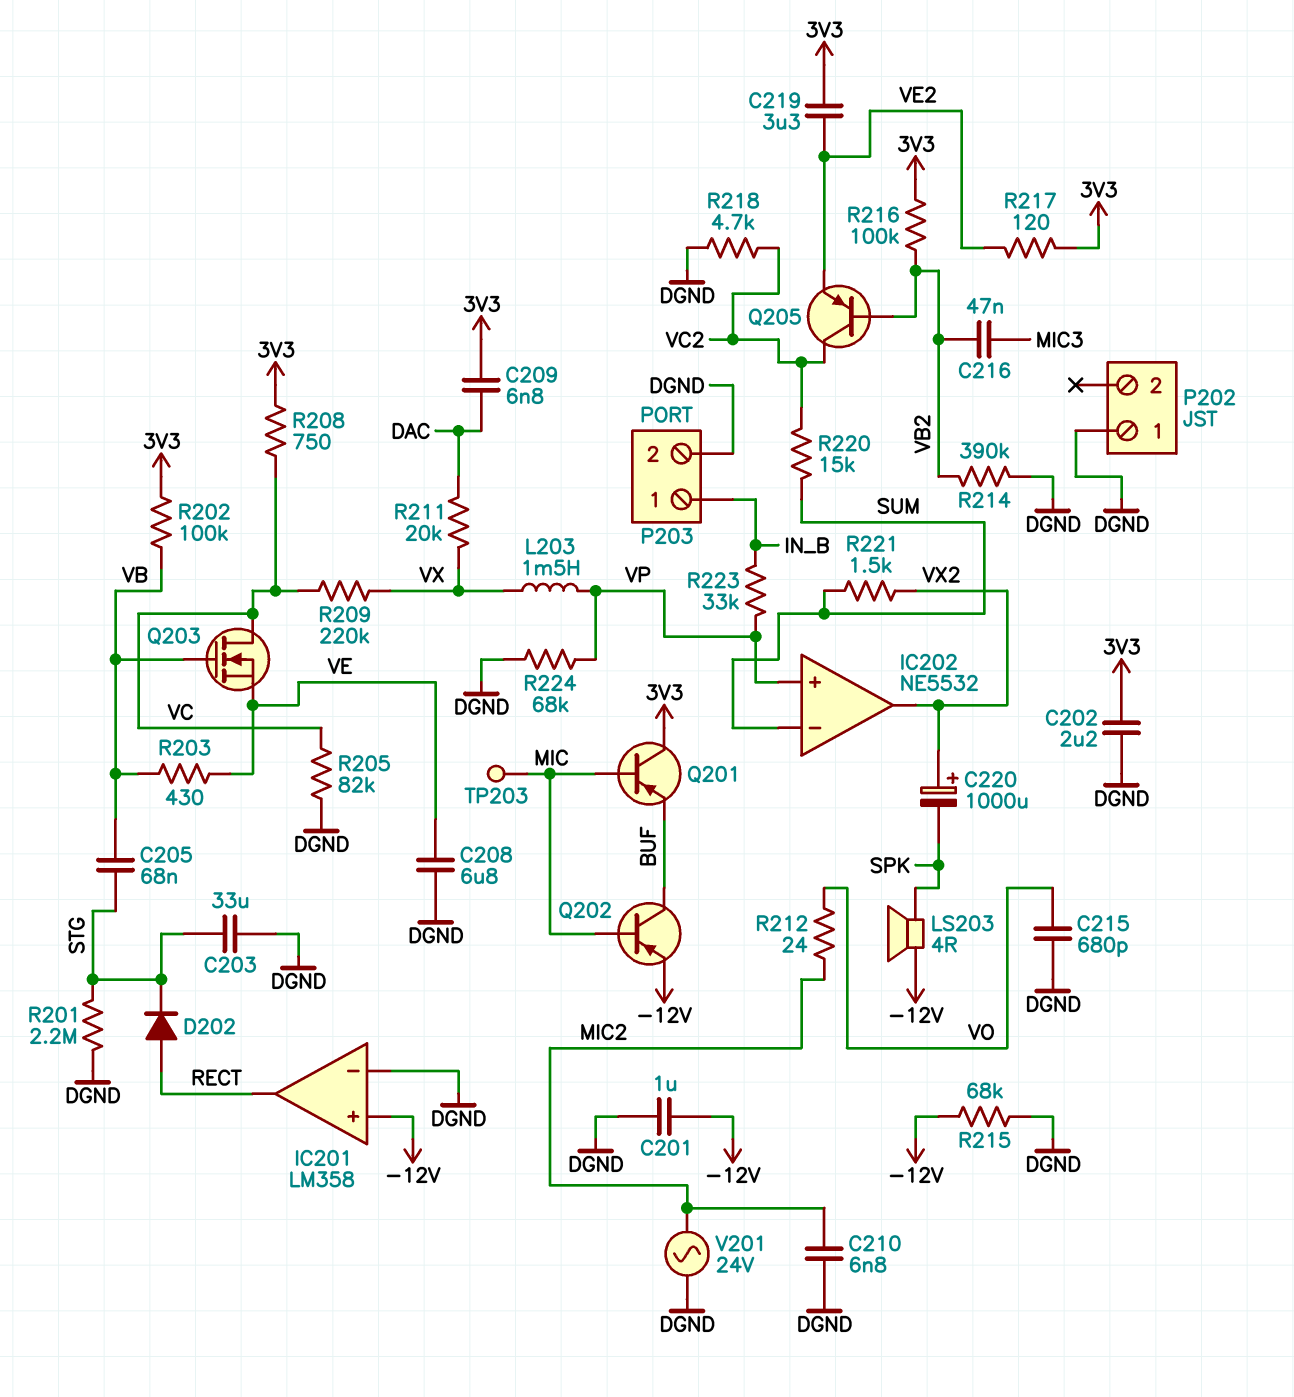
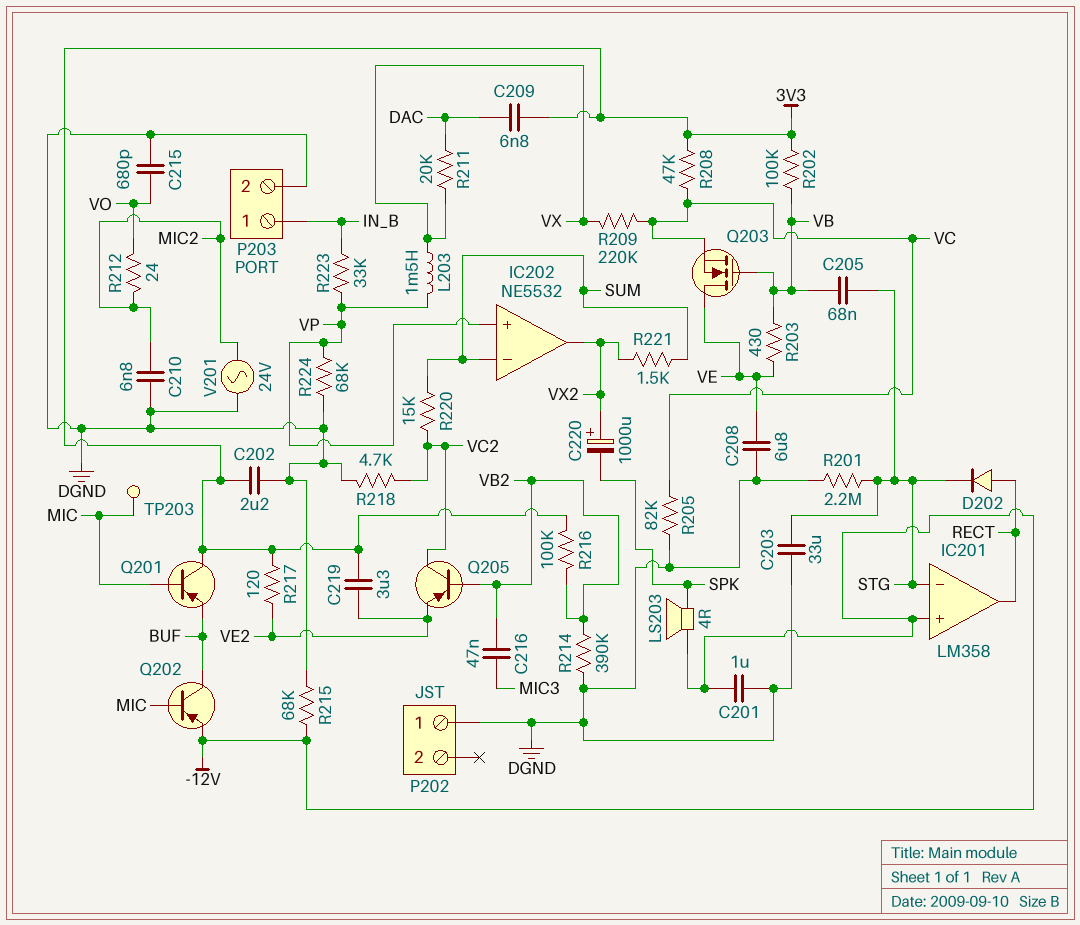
IC201 pin in-: DGND -> STG
Q203: NMOS (G VB, D VC, S VE) -> NMOS (G VB, D VE, S VC)
R208: 750 (3V3, VC) -> 47k (3V3, VC)

